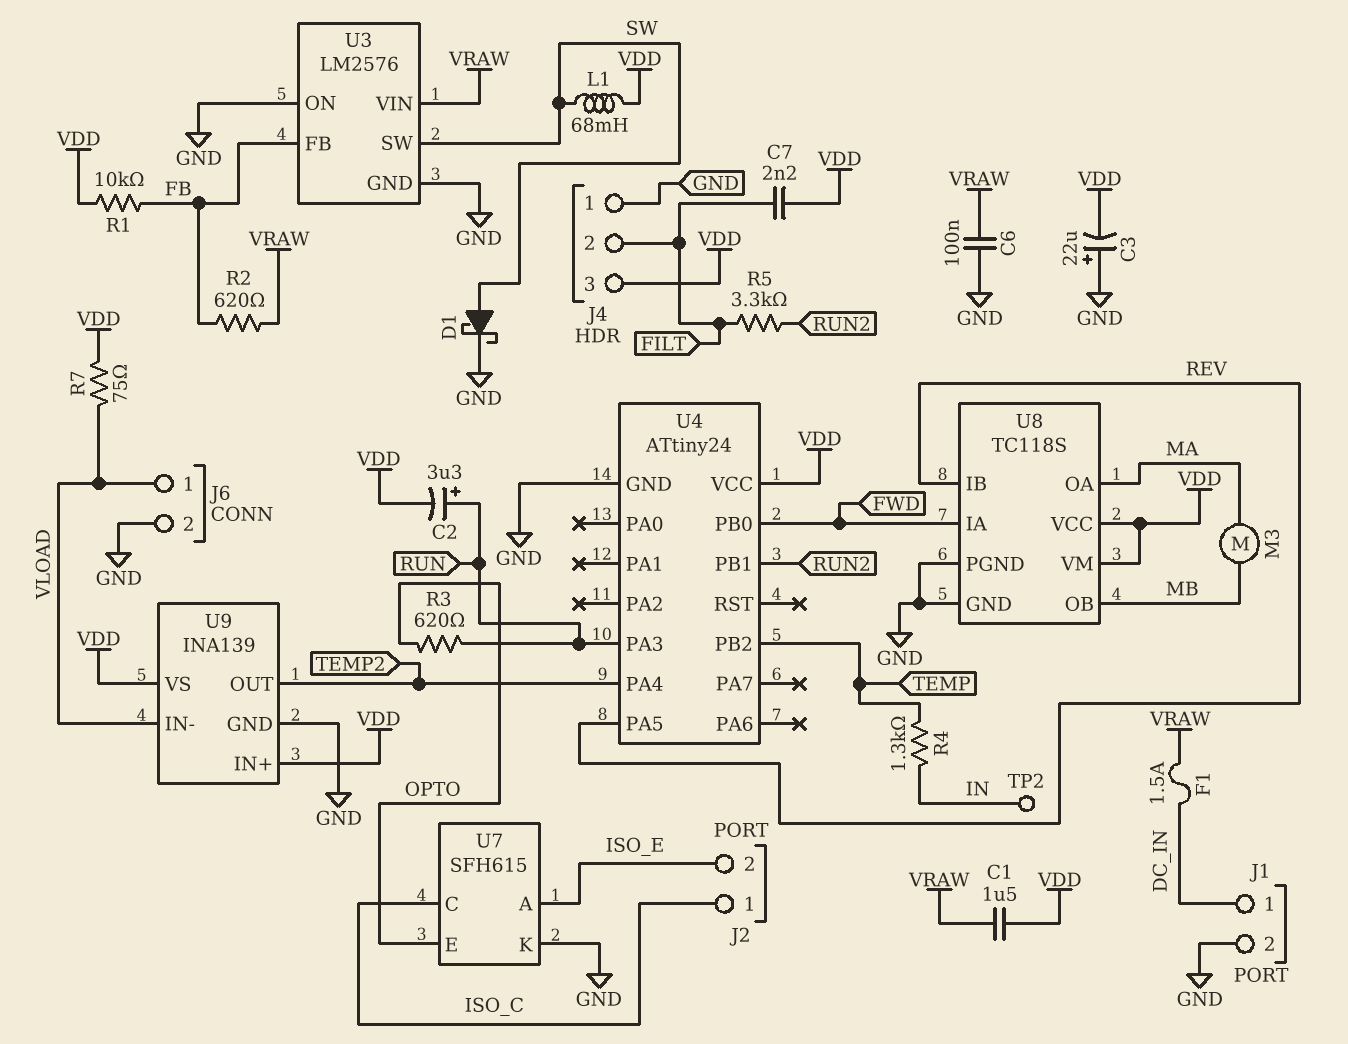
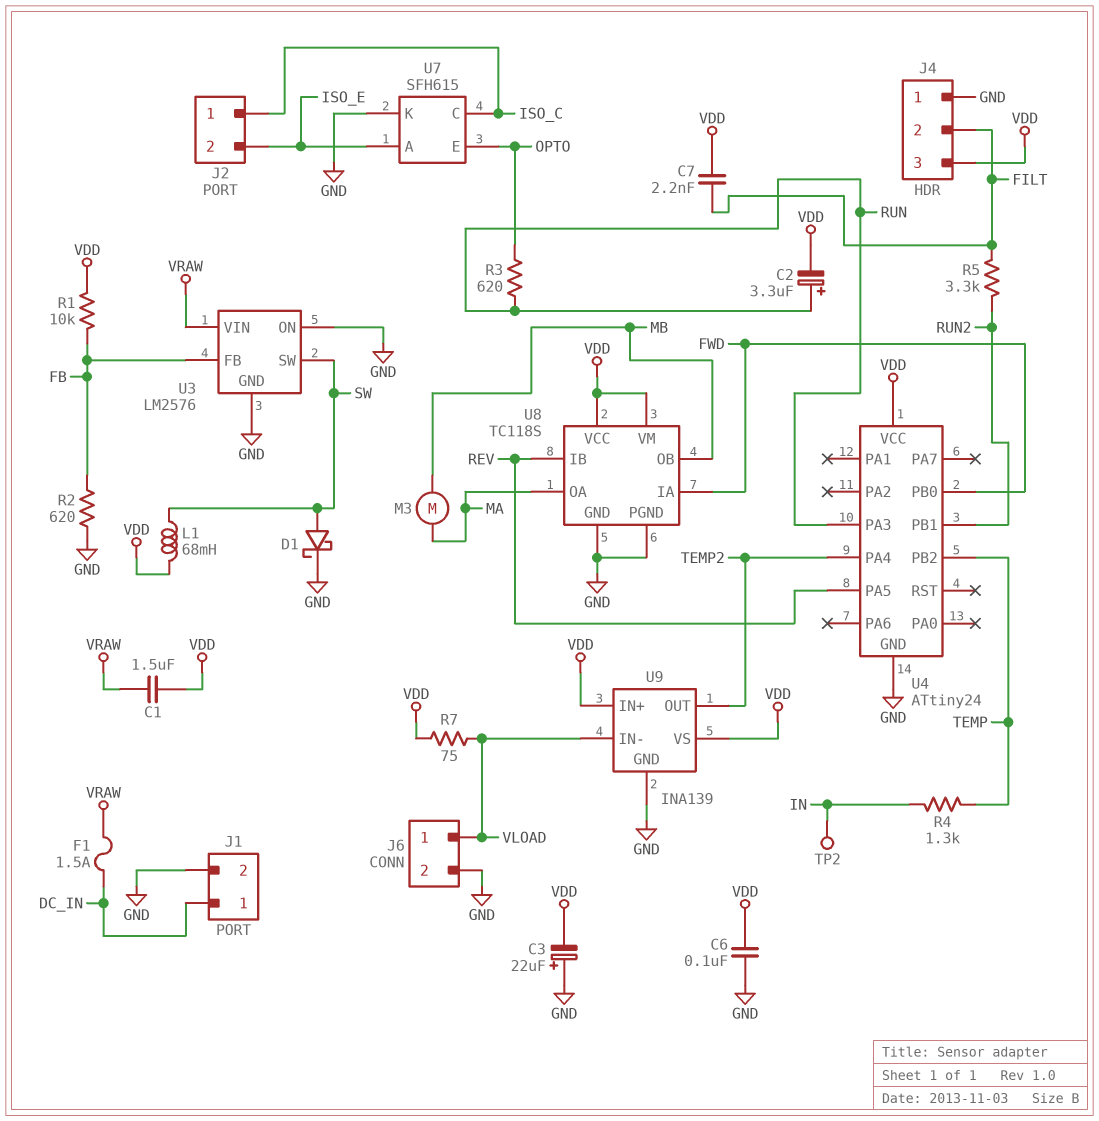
C6: 100nF (GND, VRAW) -> 100nF (GND, VDD)
R2: 620 (FB, VRAW) -> 620 (FB, GND)

